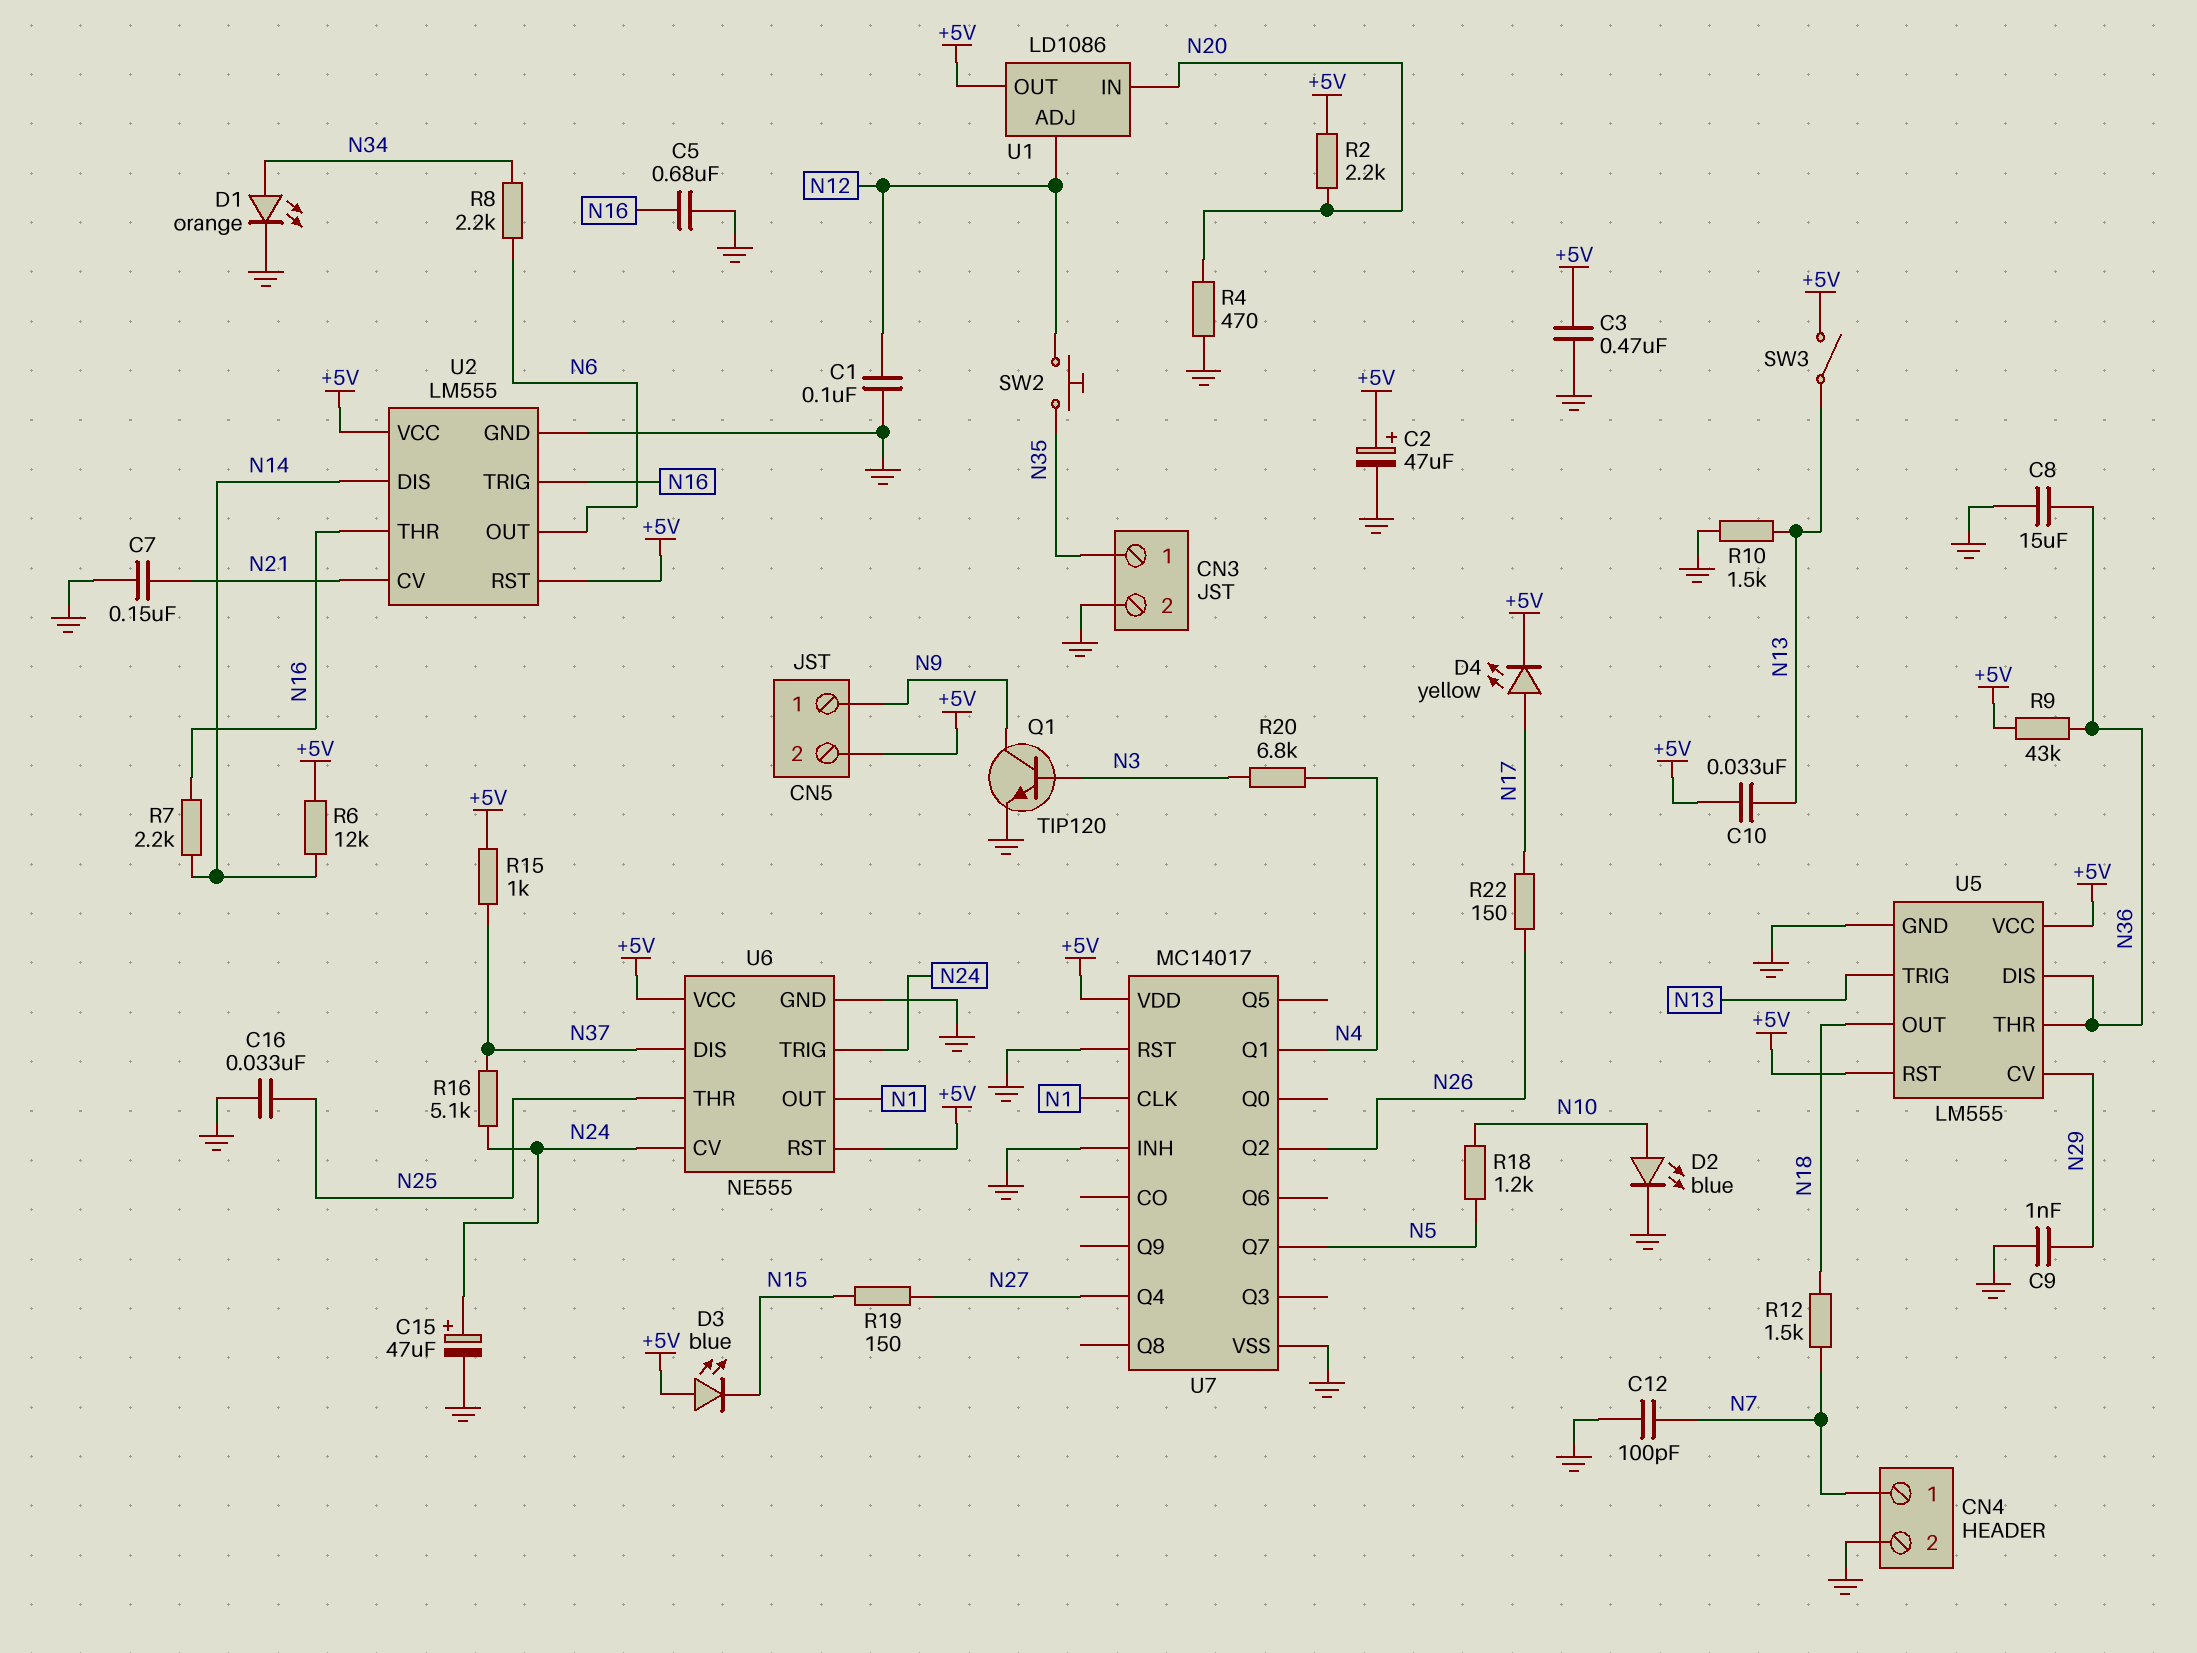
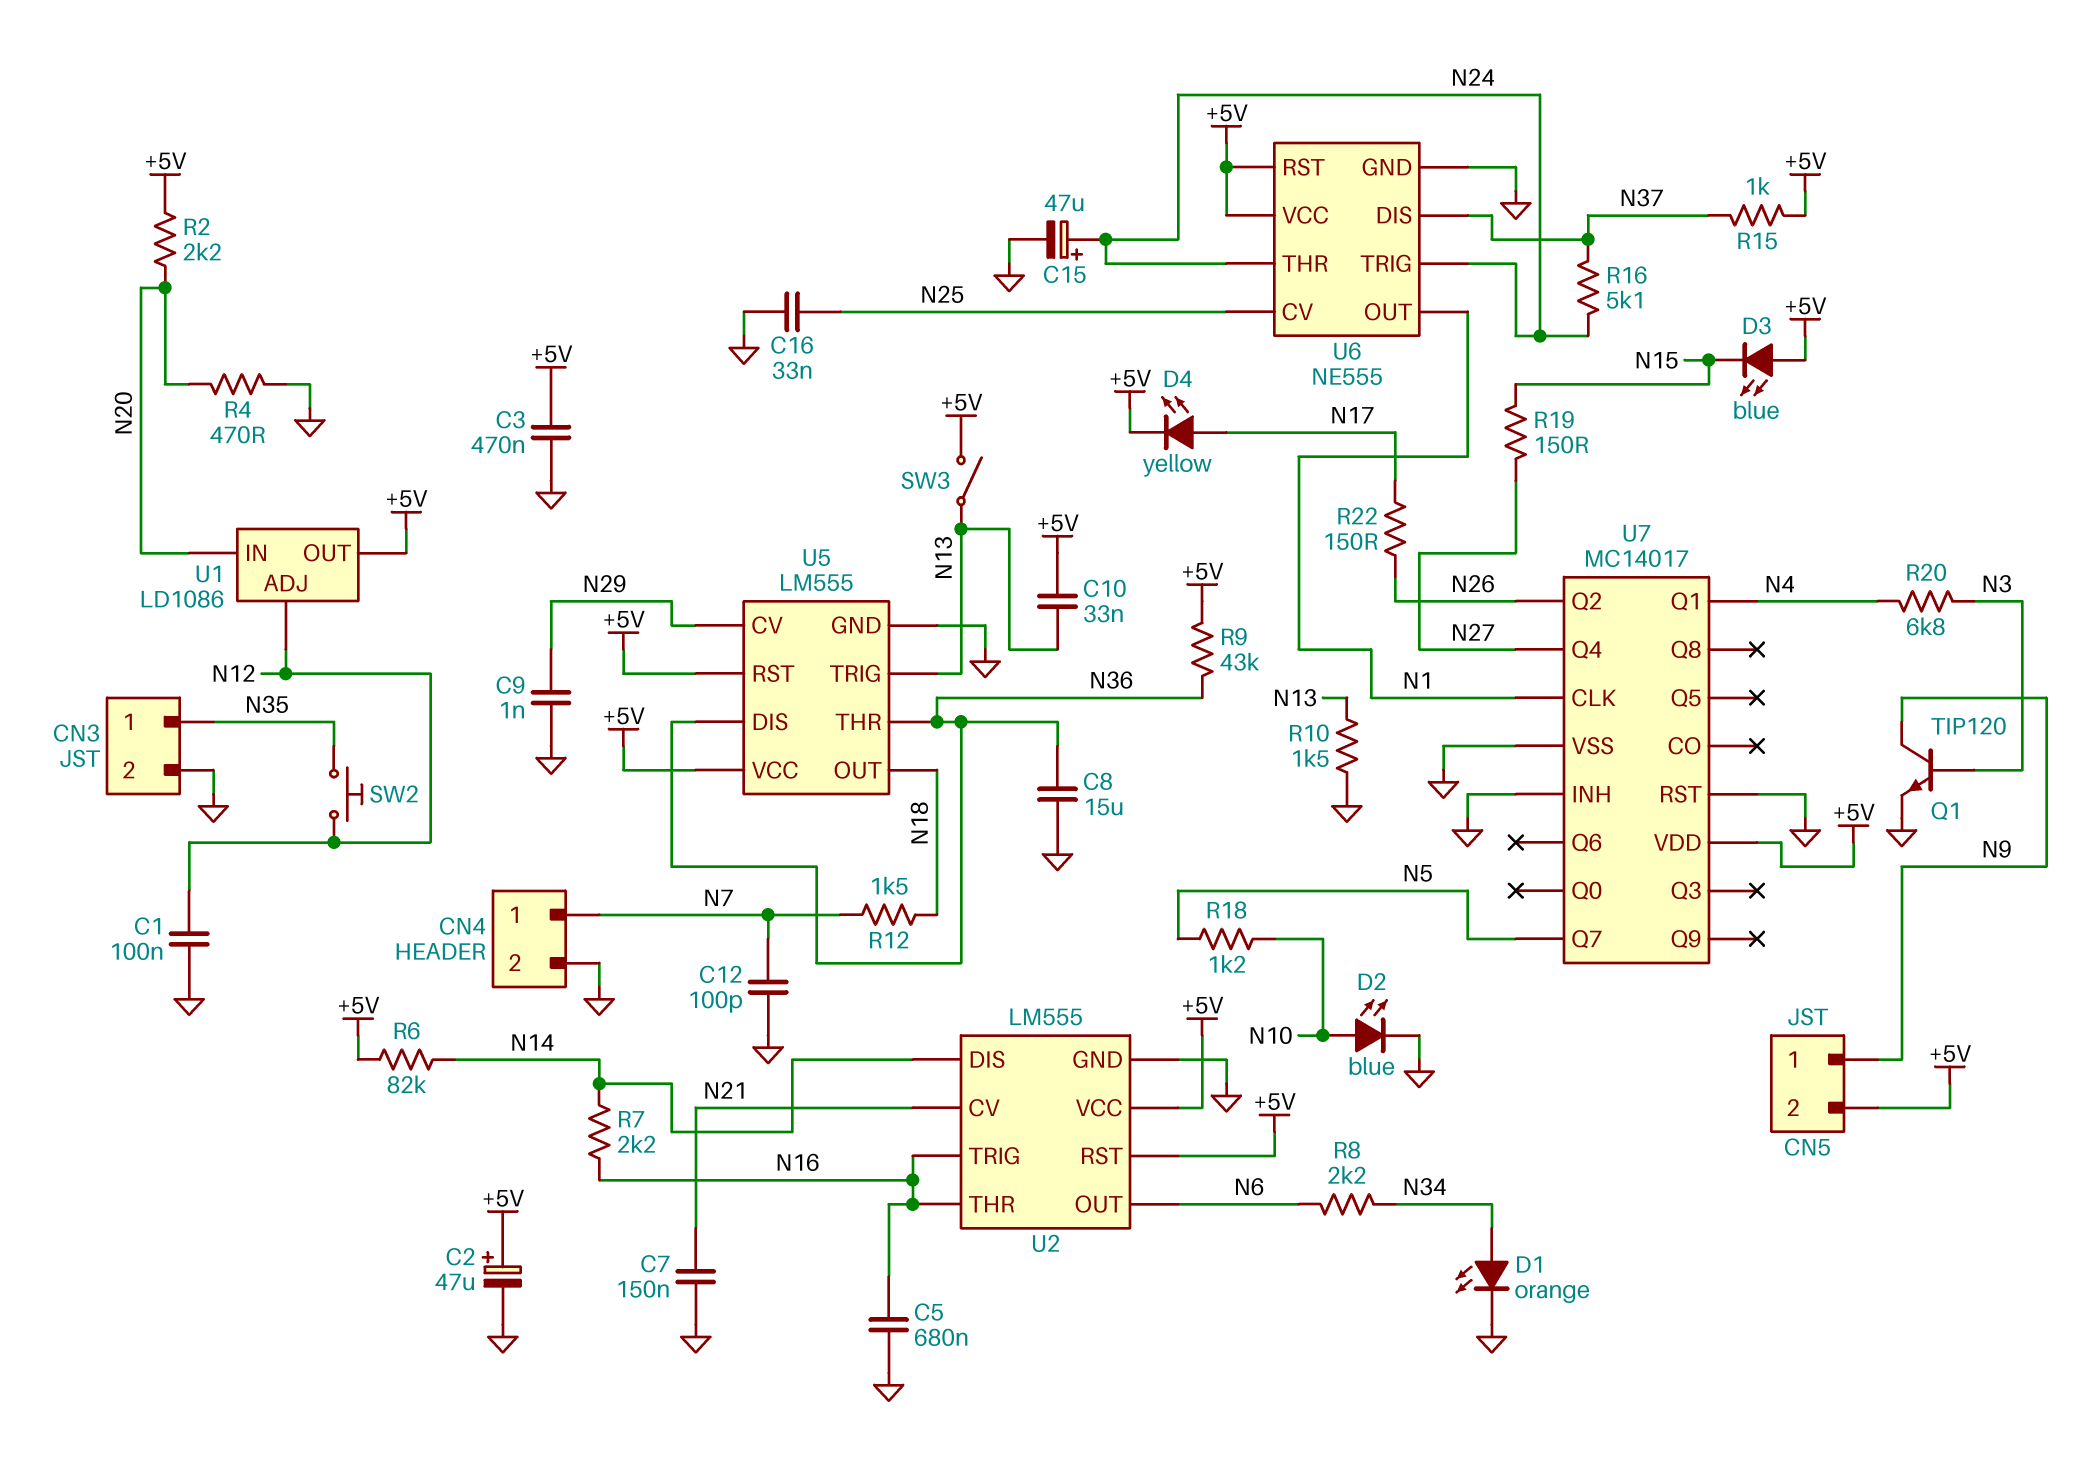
R6: 12k (+5V, N14) -> 82k (+5V, N14)
U6 pin CV: N24 -> N25
U6 pin THR: N25 -> N24

